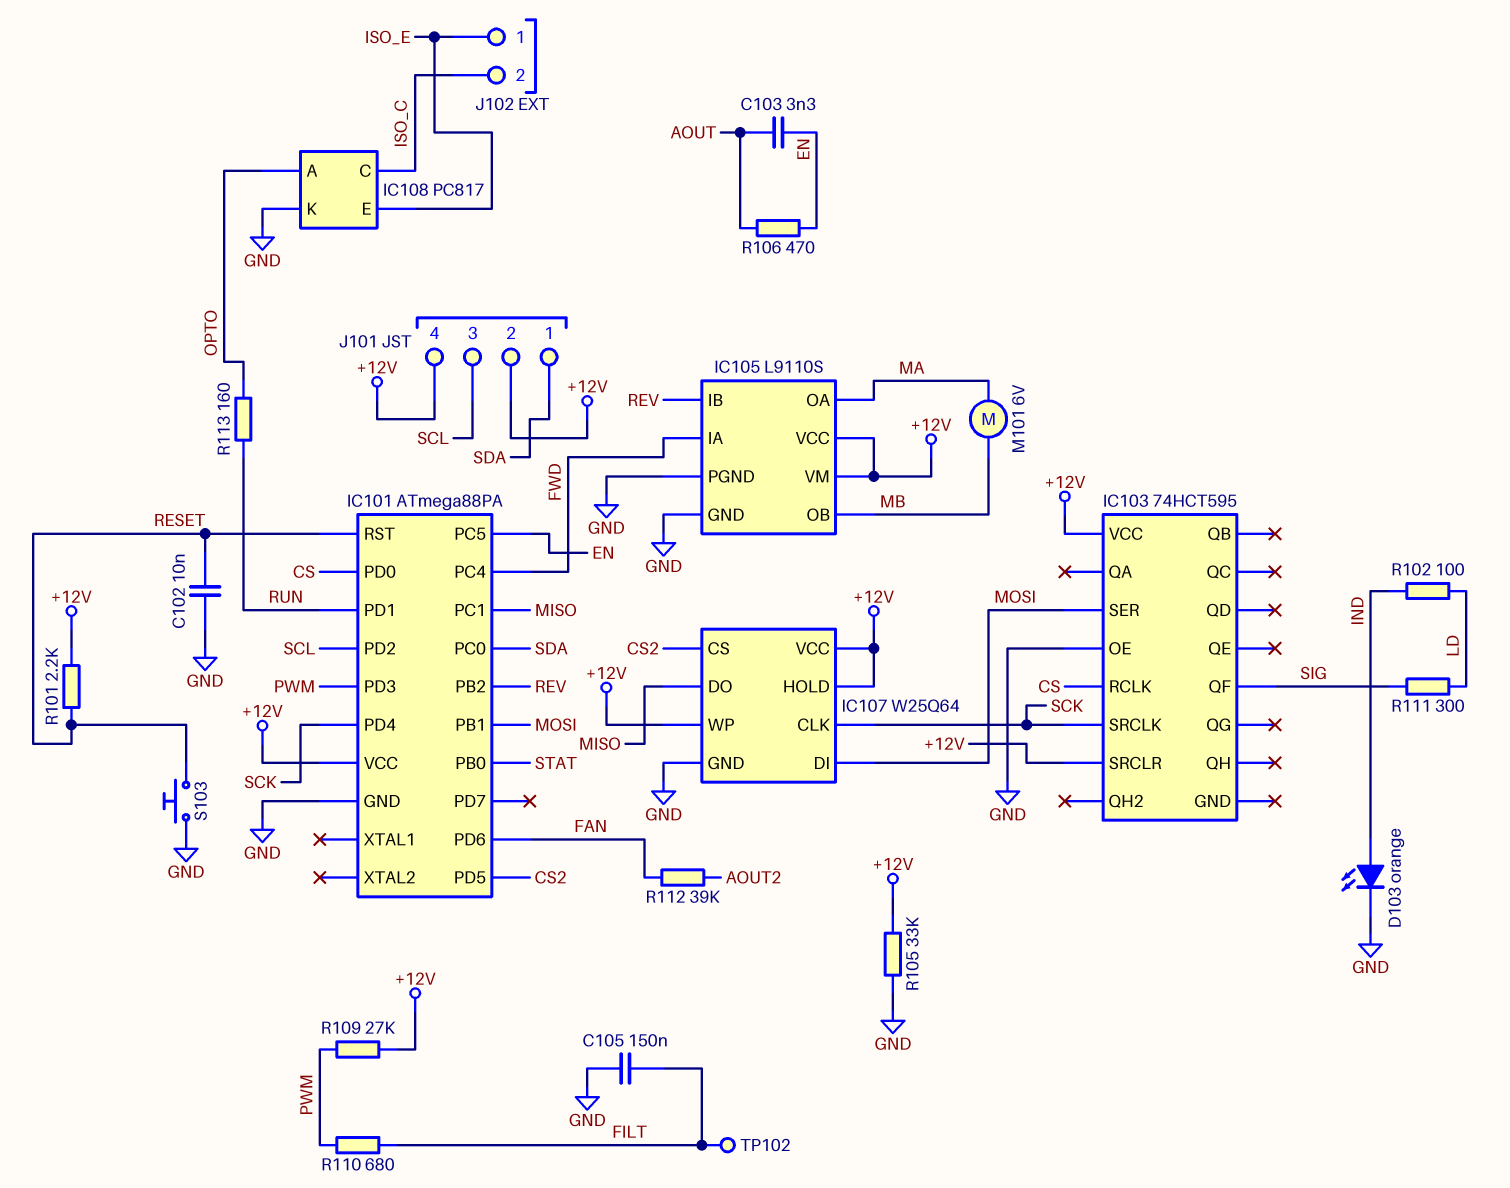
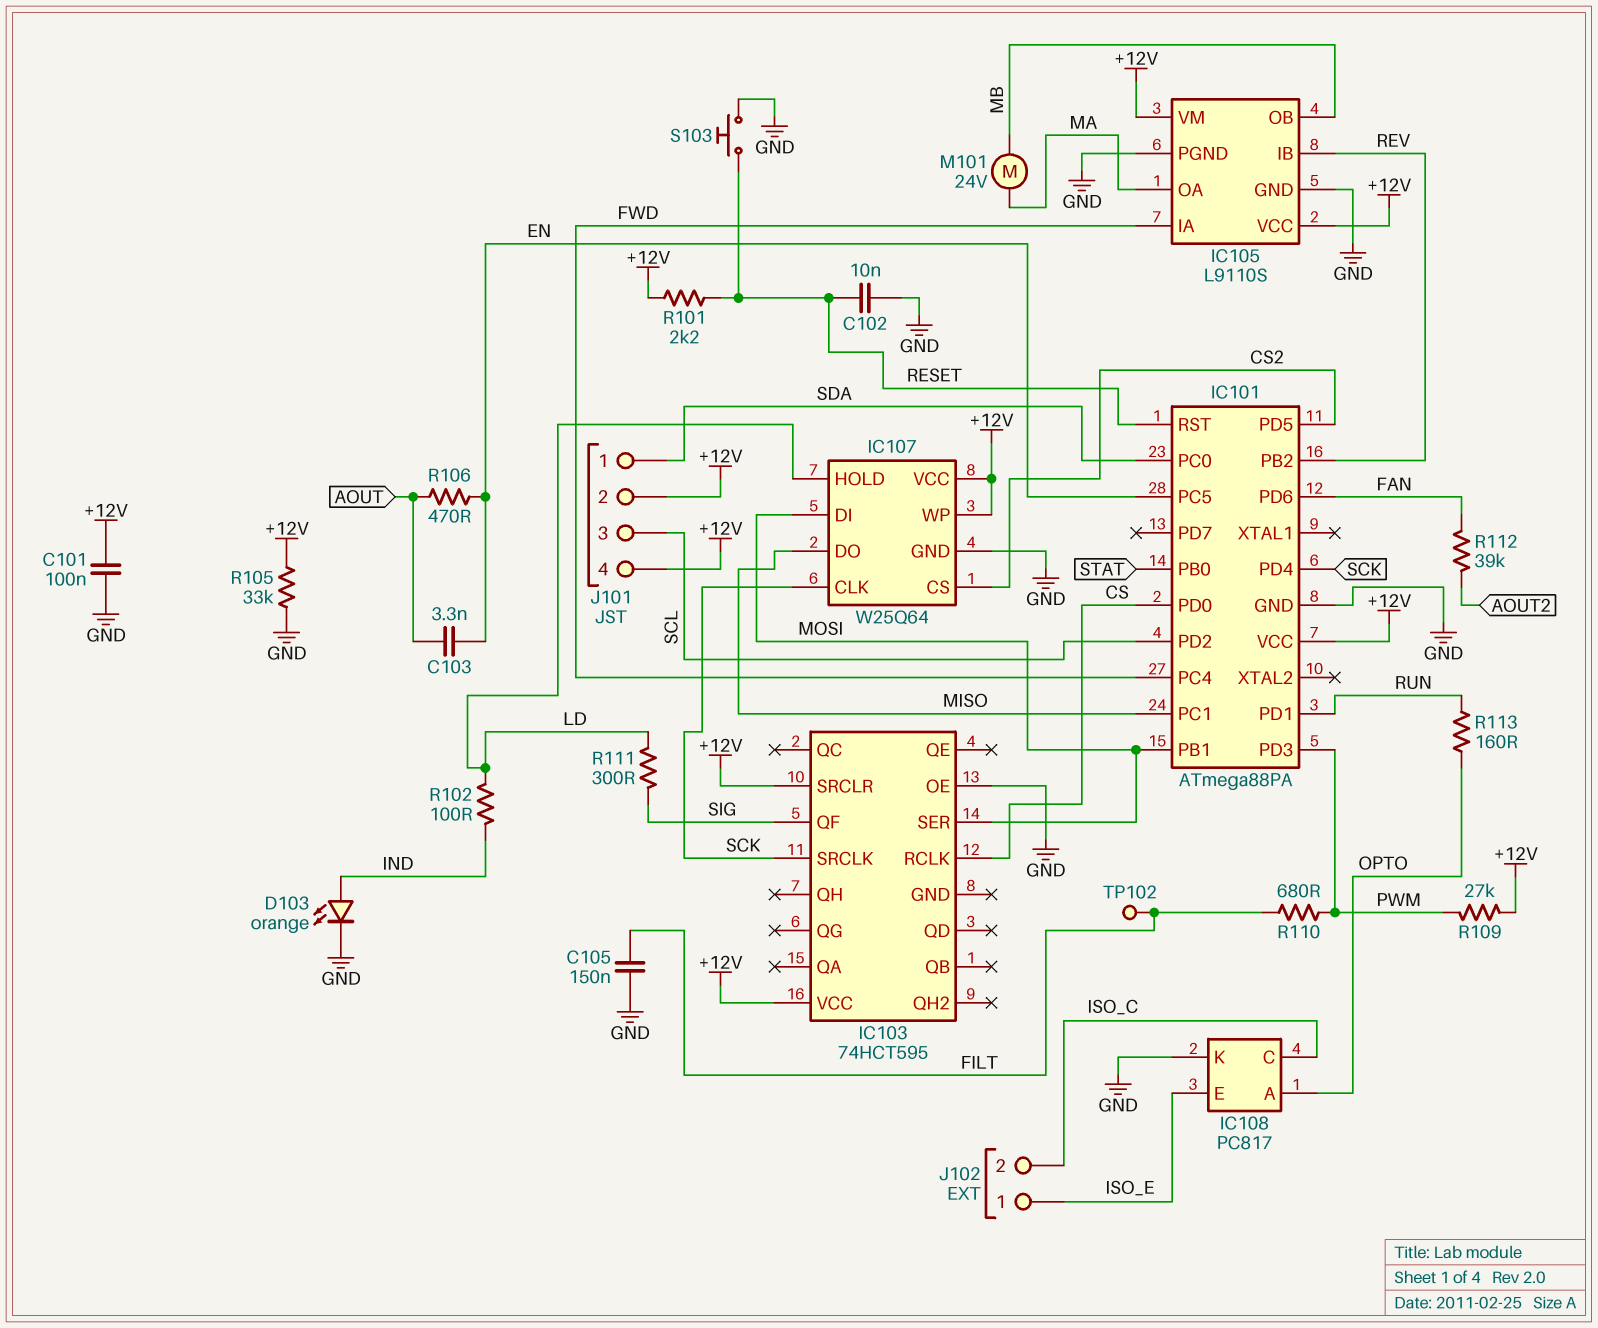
C101: none -> 100nF (+12V, GND)
IC107 pin HOLD: +12V -> LD
M101: motor 6V (MA, MB) -> motor 24V (MA, MB)

